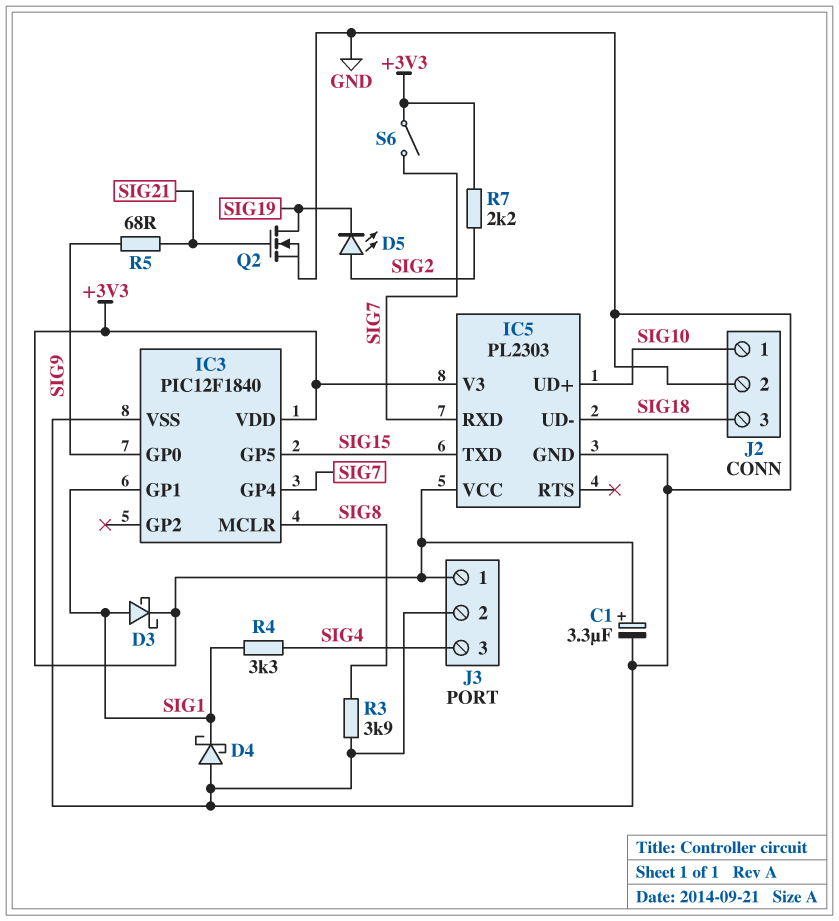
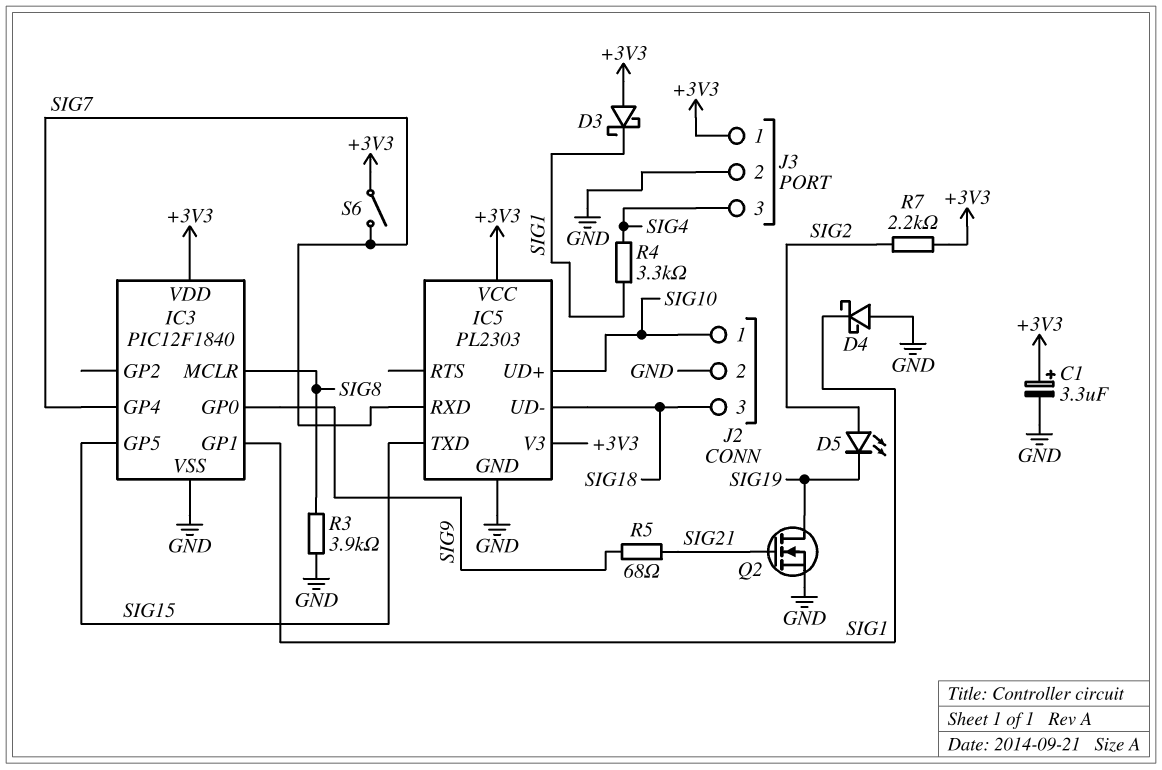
D3: schottky (A SIG1, K +3V3) -> schottky (A +3V3, K SIG1)

